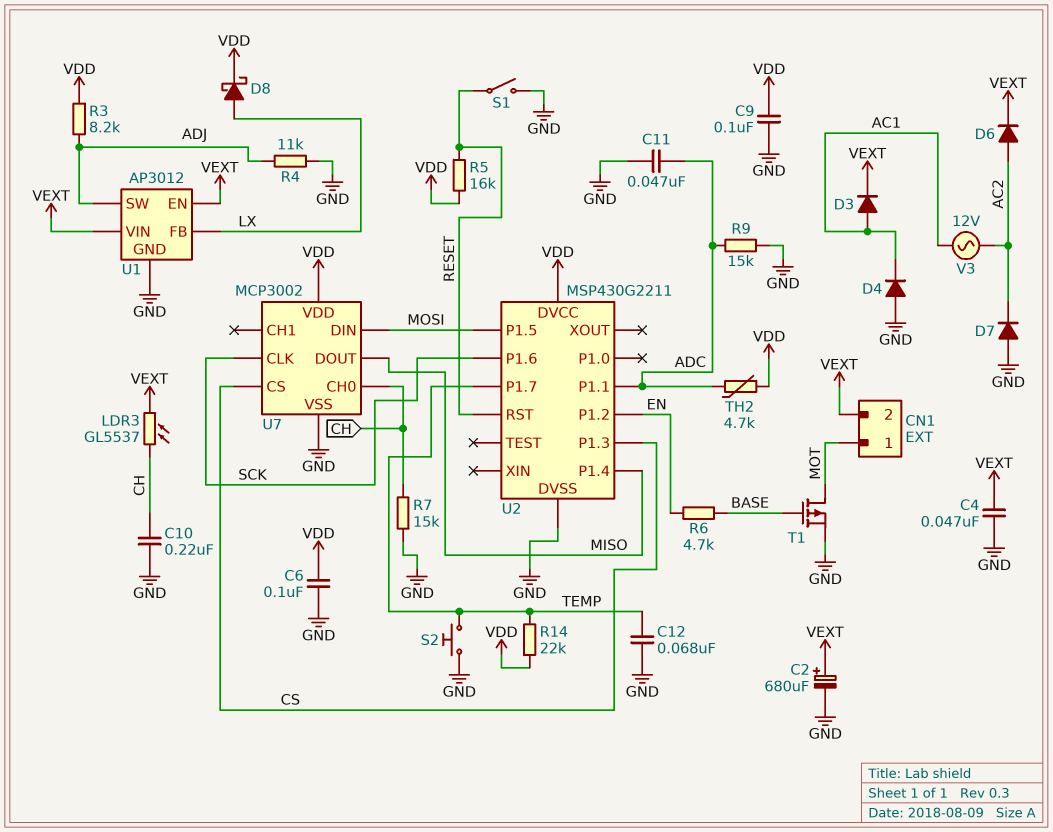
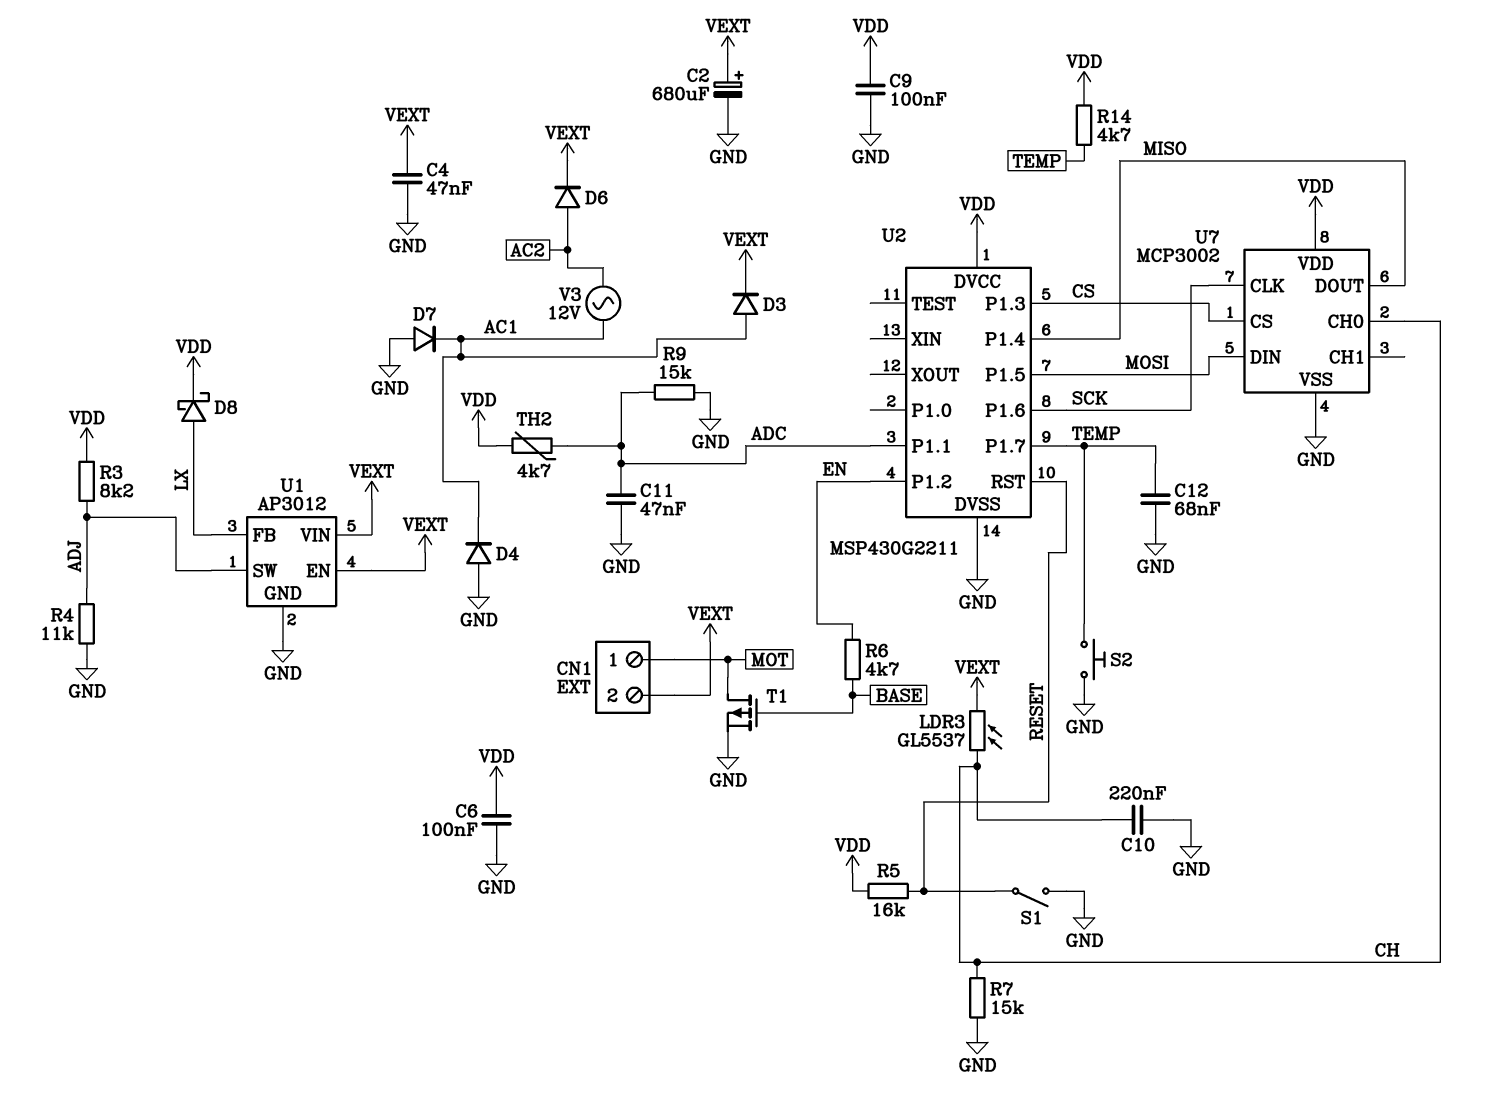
D7: diode (A GND, K AC2) -> diode (A GND, K AC1)
R14: 22k (TEMP, VDD) -> 4.7k (TEMP, VDD)

